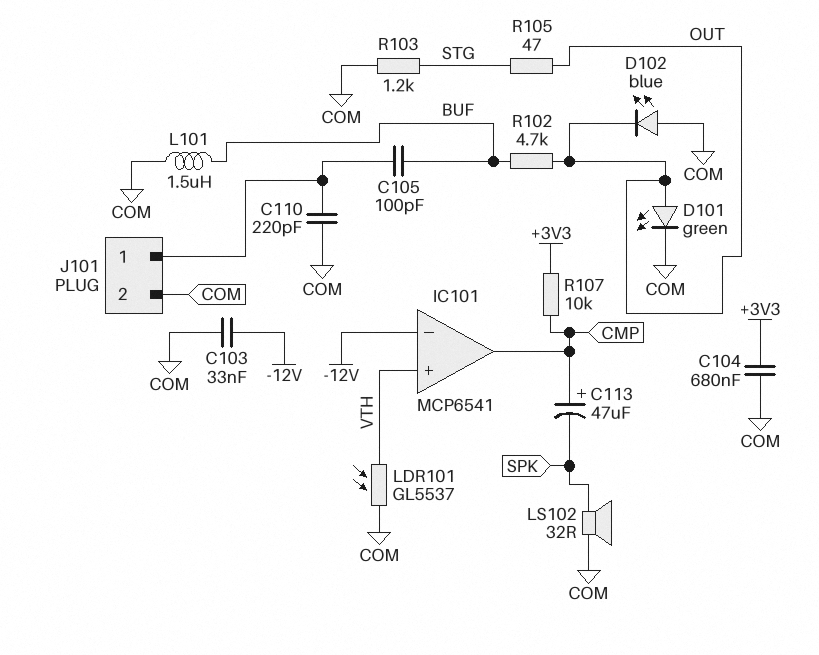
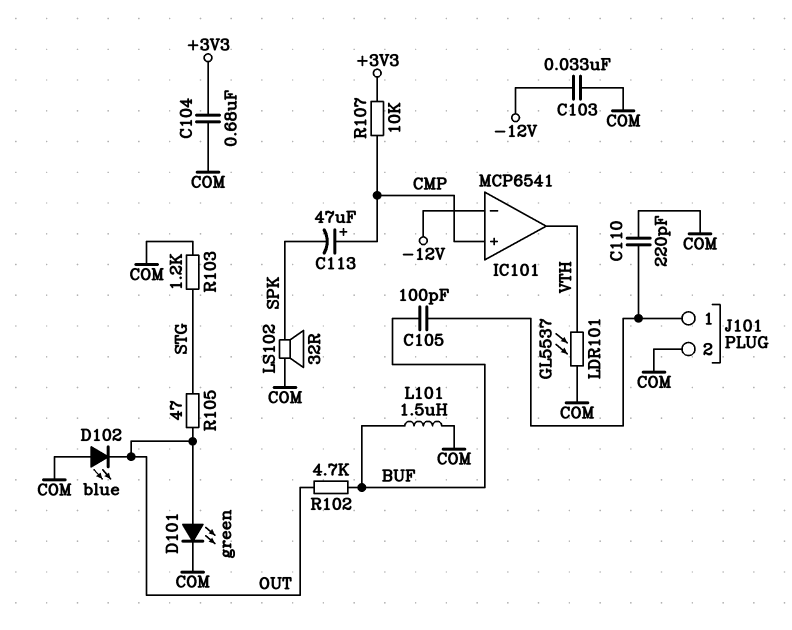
IC101 pin in+: VTH -> CMP
IC101 pin out: CMP -> VTH

